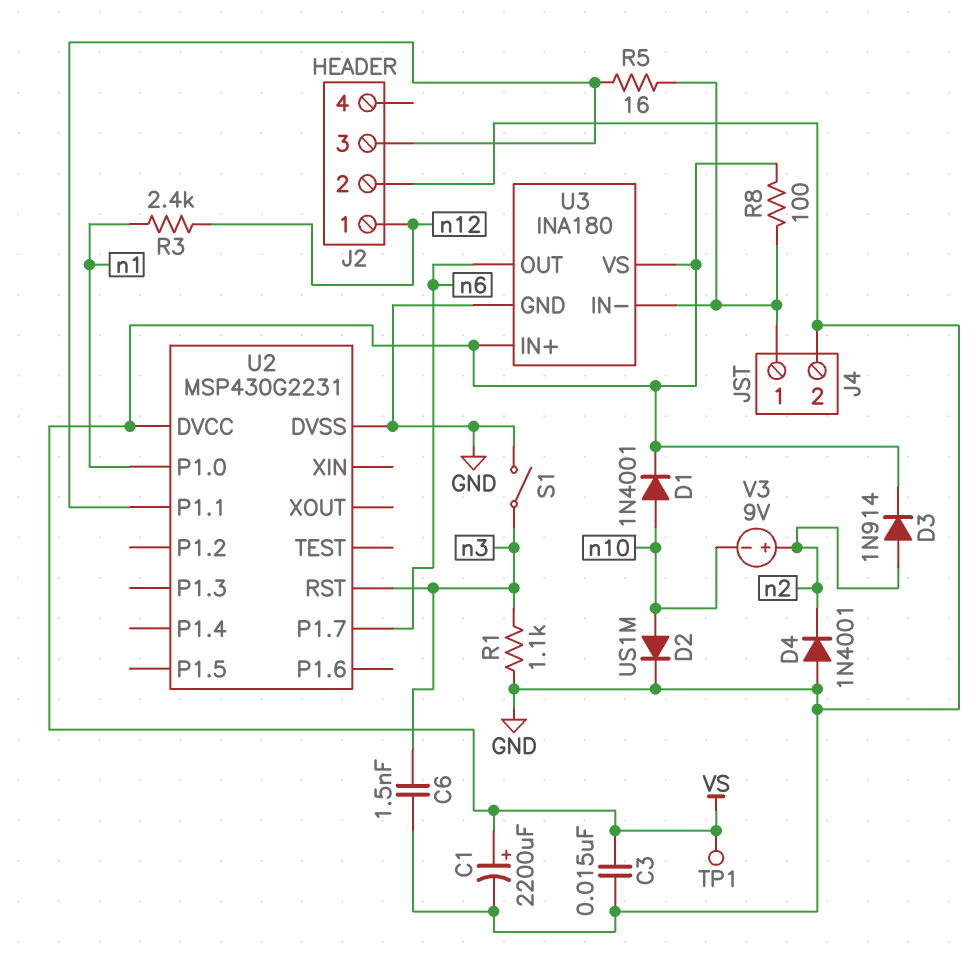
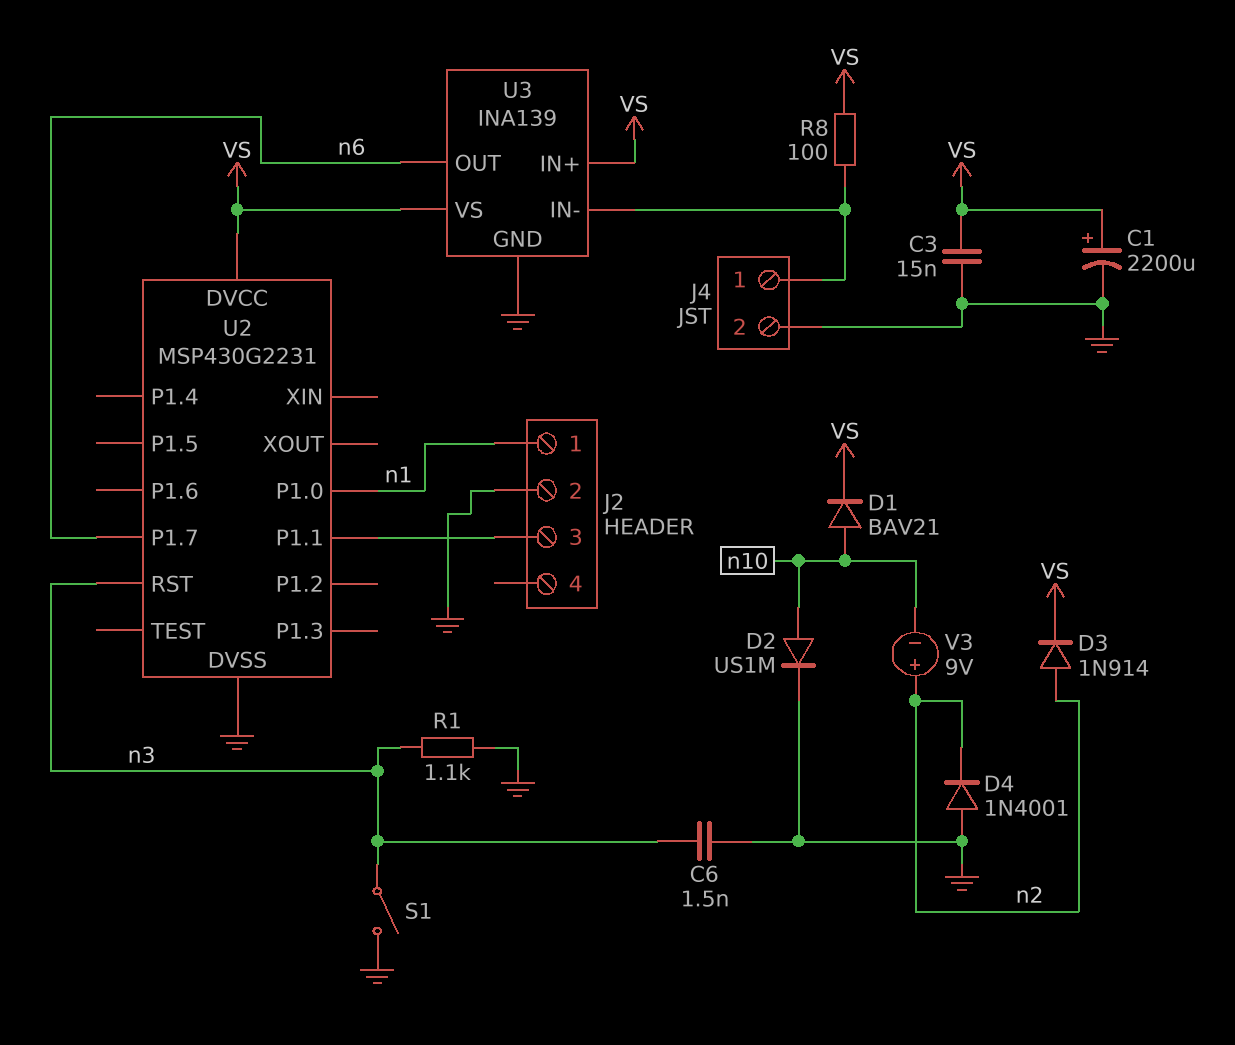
D1: diode 1N4001 (A n10, K VS) -> diode BAV21 (A n10, K VS)
J2 pin 1: n12 -> n1
R3: 2.4k (n1, n12) -> none
R5: 16 (J2/3, J4/1) -> none
TP1: test point (VS) -> none
U3: INA180 -> INA139

